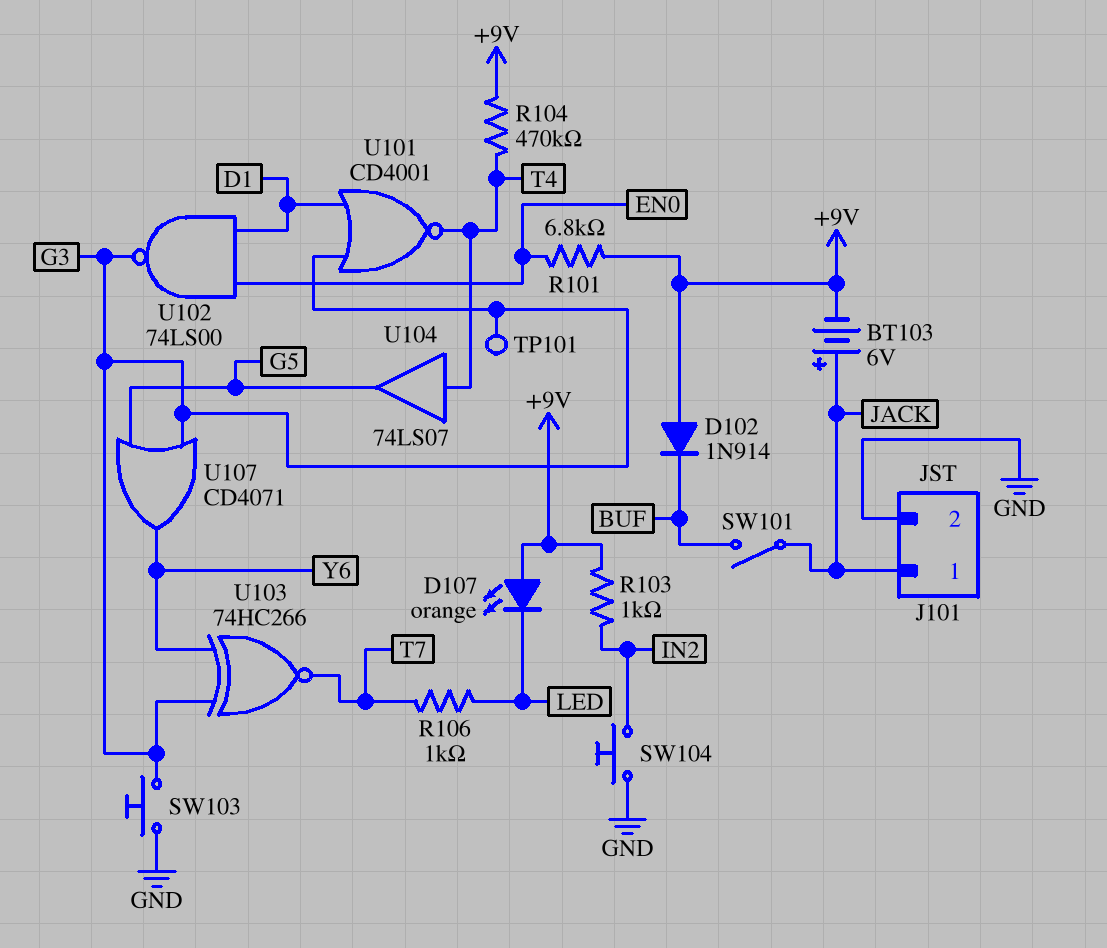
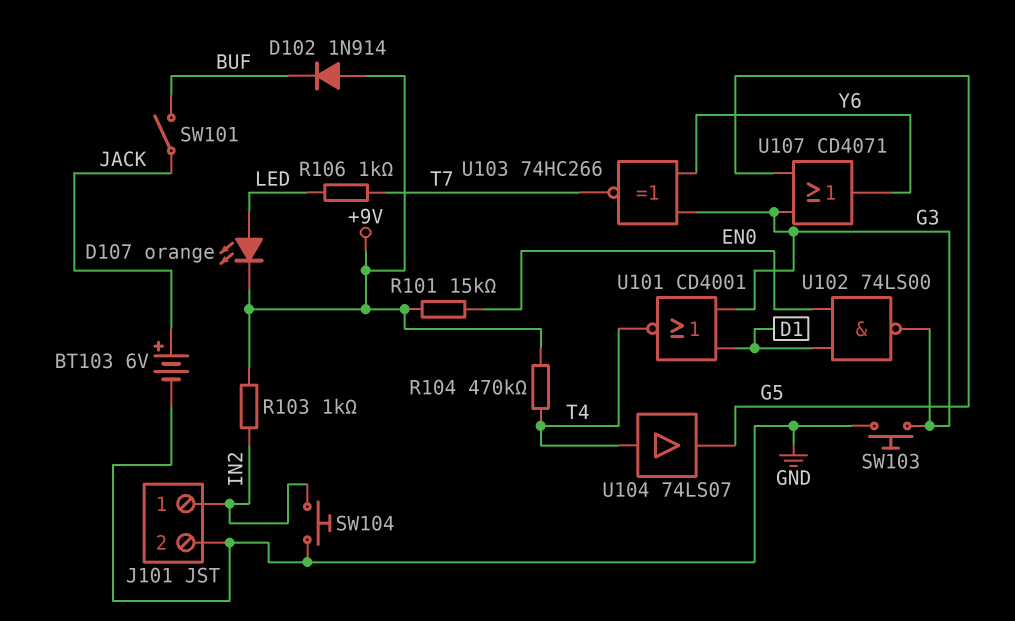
BT103: 6V (plus JACK, minus +9V) -> 6V (plus JACK, minus GND)
D107: LED orange (A +9V, K LED) -> LED orange (A LED, K +9V)
J101 pin 1: JACK -> IN2
R101: 6.8k (+9V, EN0) -> 15k (+9V, EN0)
TP101: test point (G3) -> none

